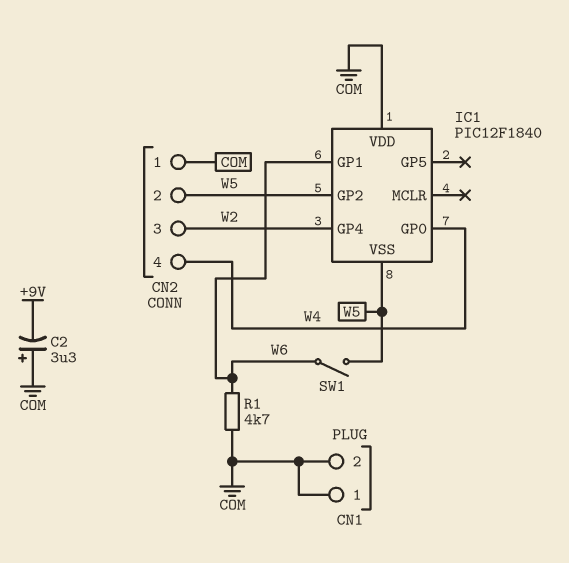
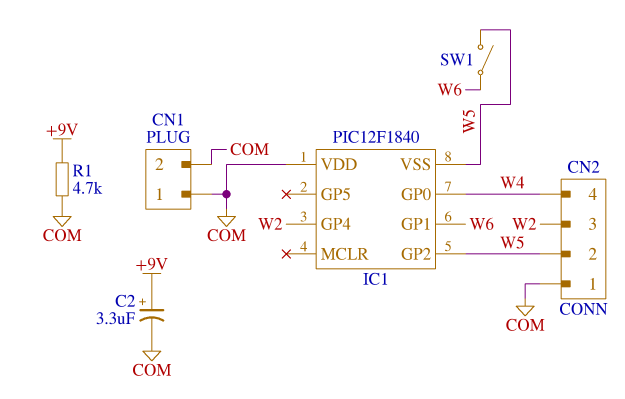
C2: 3.3uF (plus COM, minus +9V) -> 3.3uF (plus +9V, minus COM)
R1: 4.7k (COM, W6) -> 4.7k (+9V, COM)

